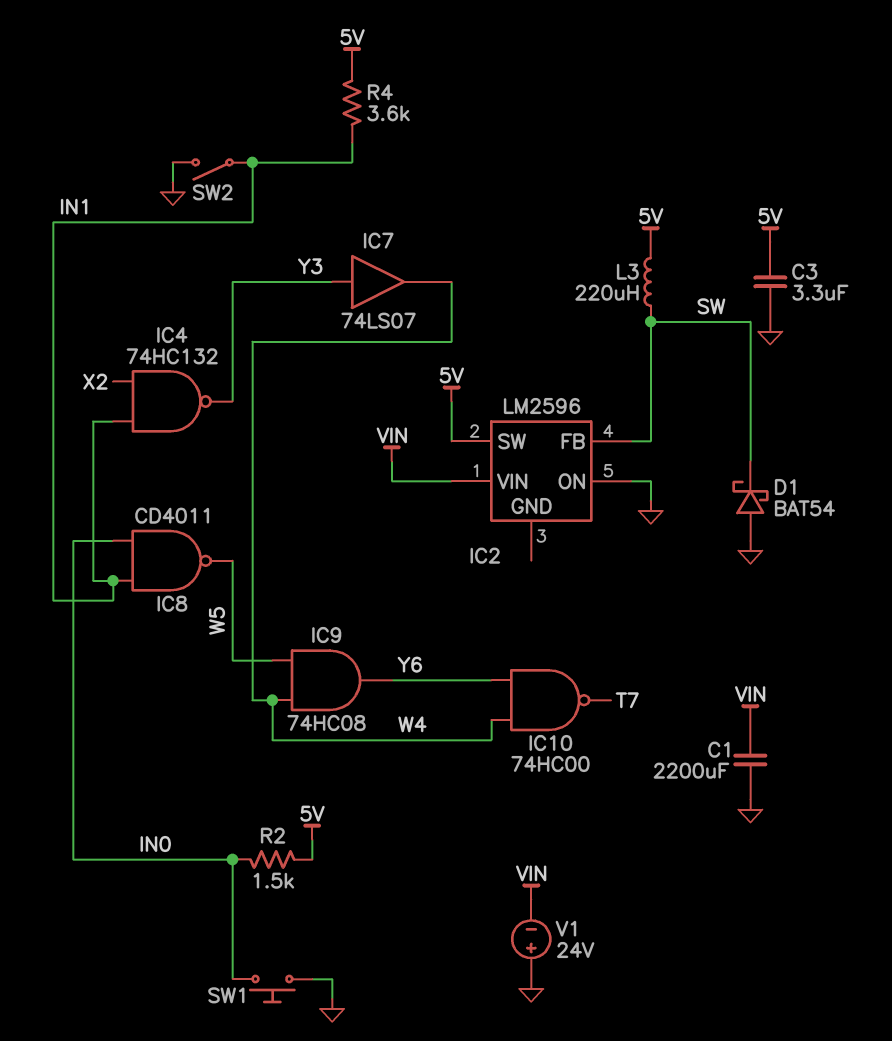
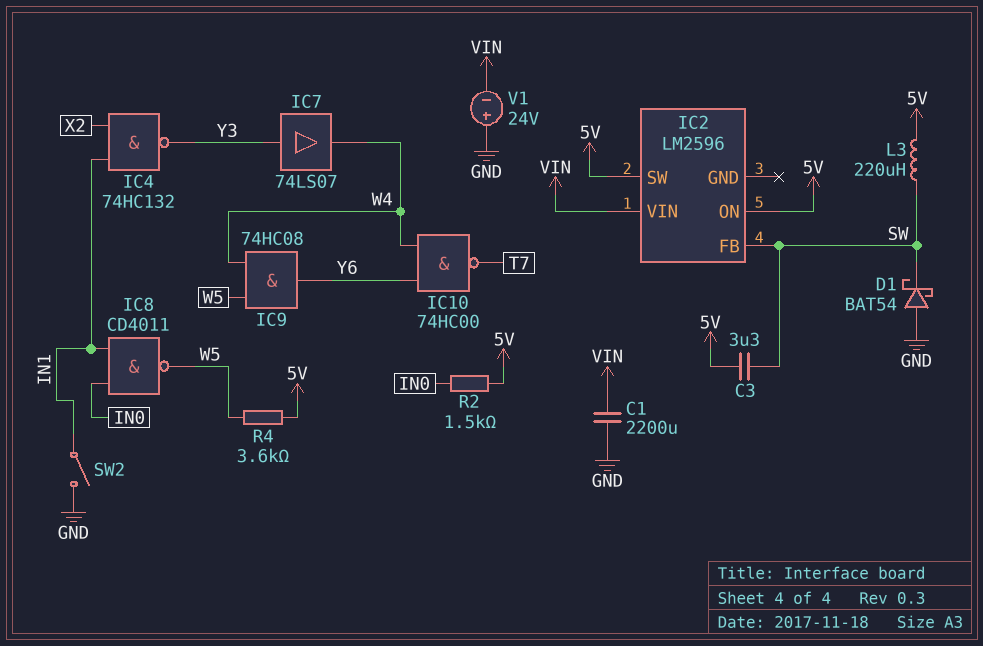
C3: 3.3uF (5V, GND) -> 3.3uF (5V, SW)
IC2 pin ON: GND -> 5V
R4: 3.6k (5V, IN1) -> 3.6k (5V, W5)
SW1: button (GND, IN0) -> none

